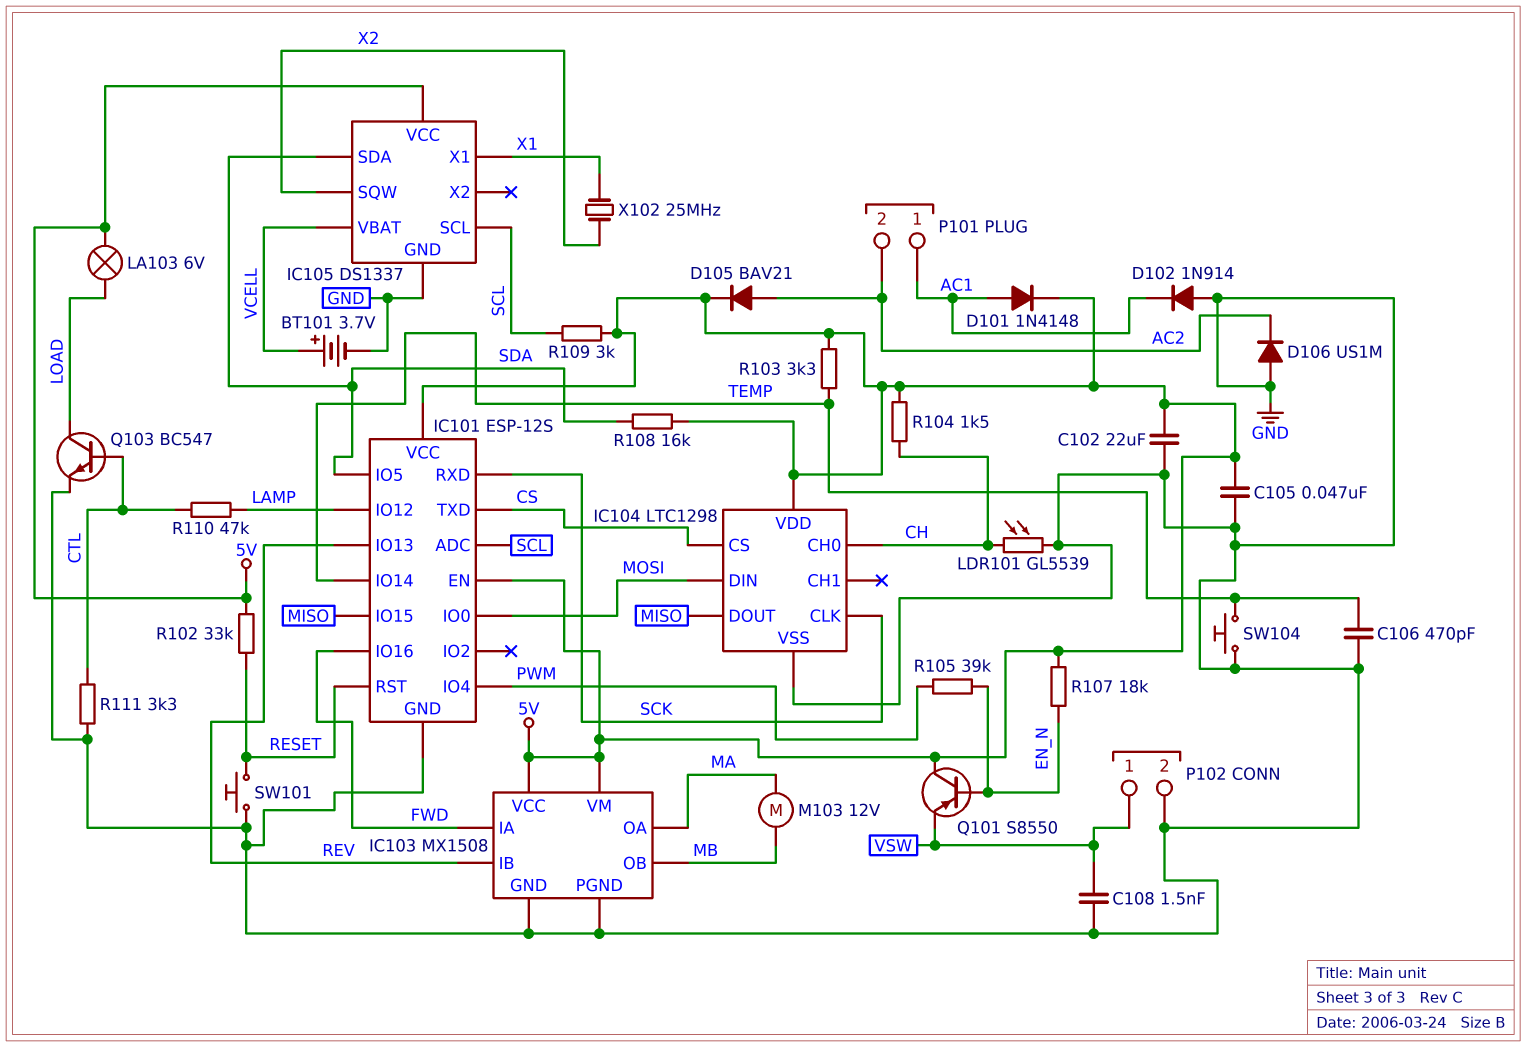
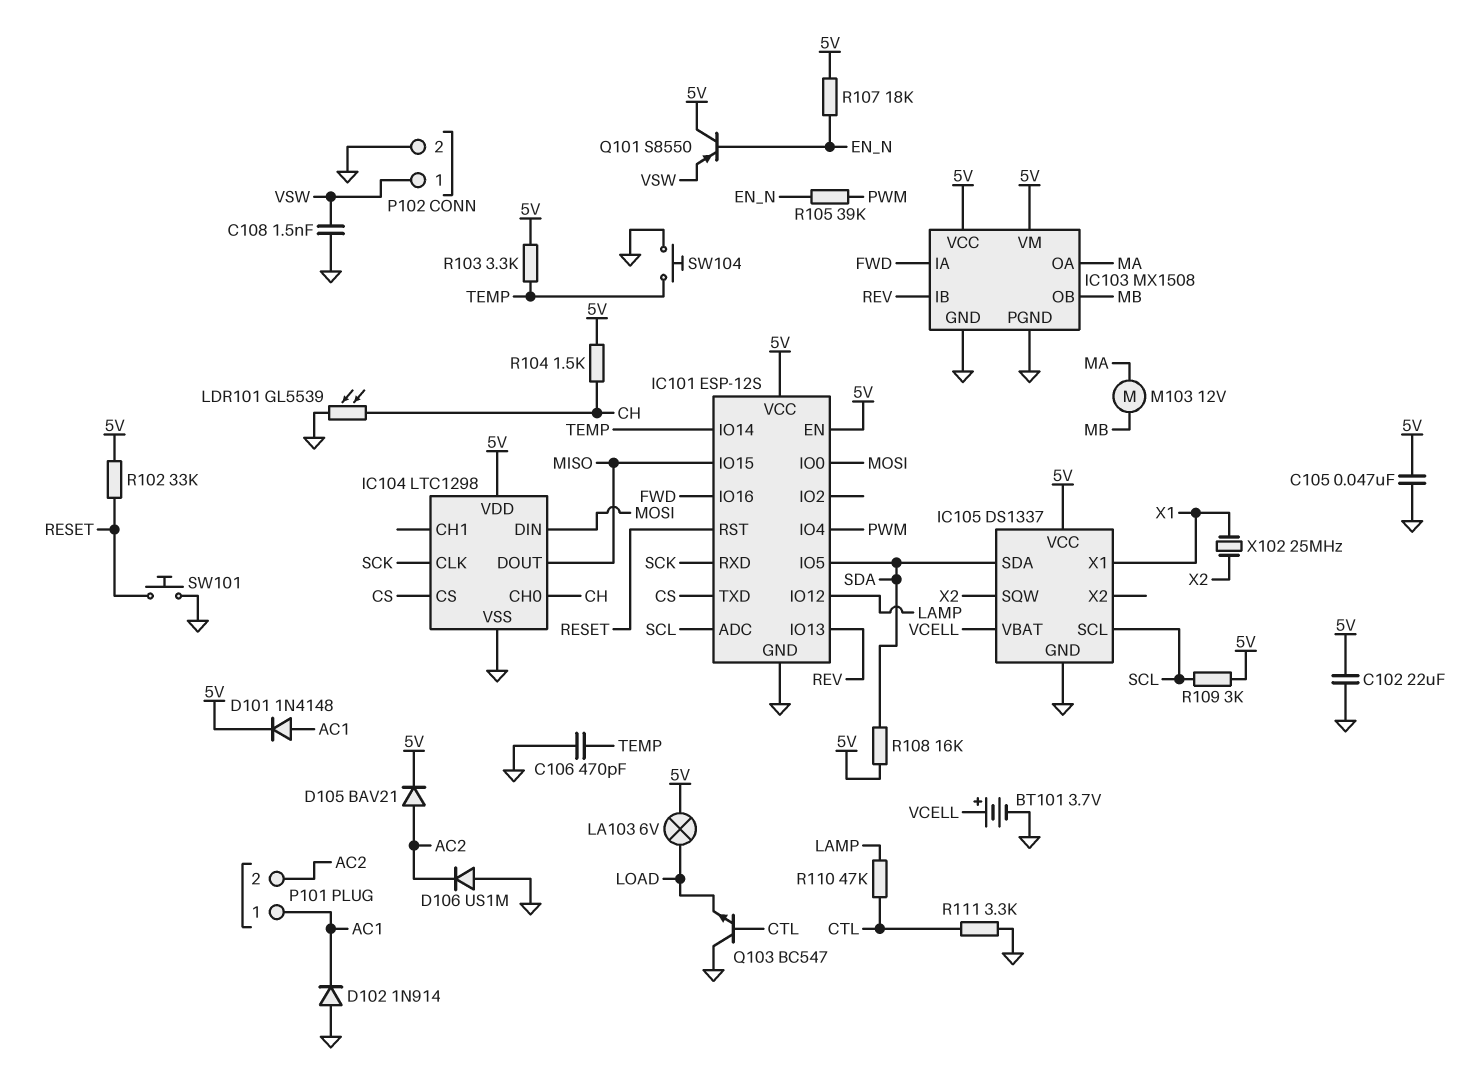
Q103: NPN BC547 (B CTL, C LOAD, E GND) -> NPN BC547 (B CTL, C GND, E LOAD)

